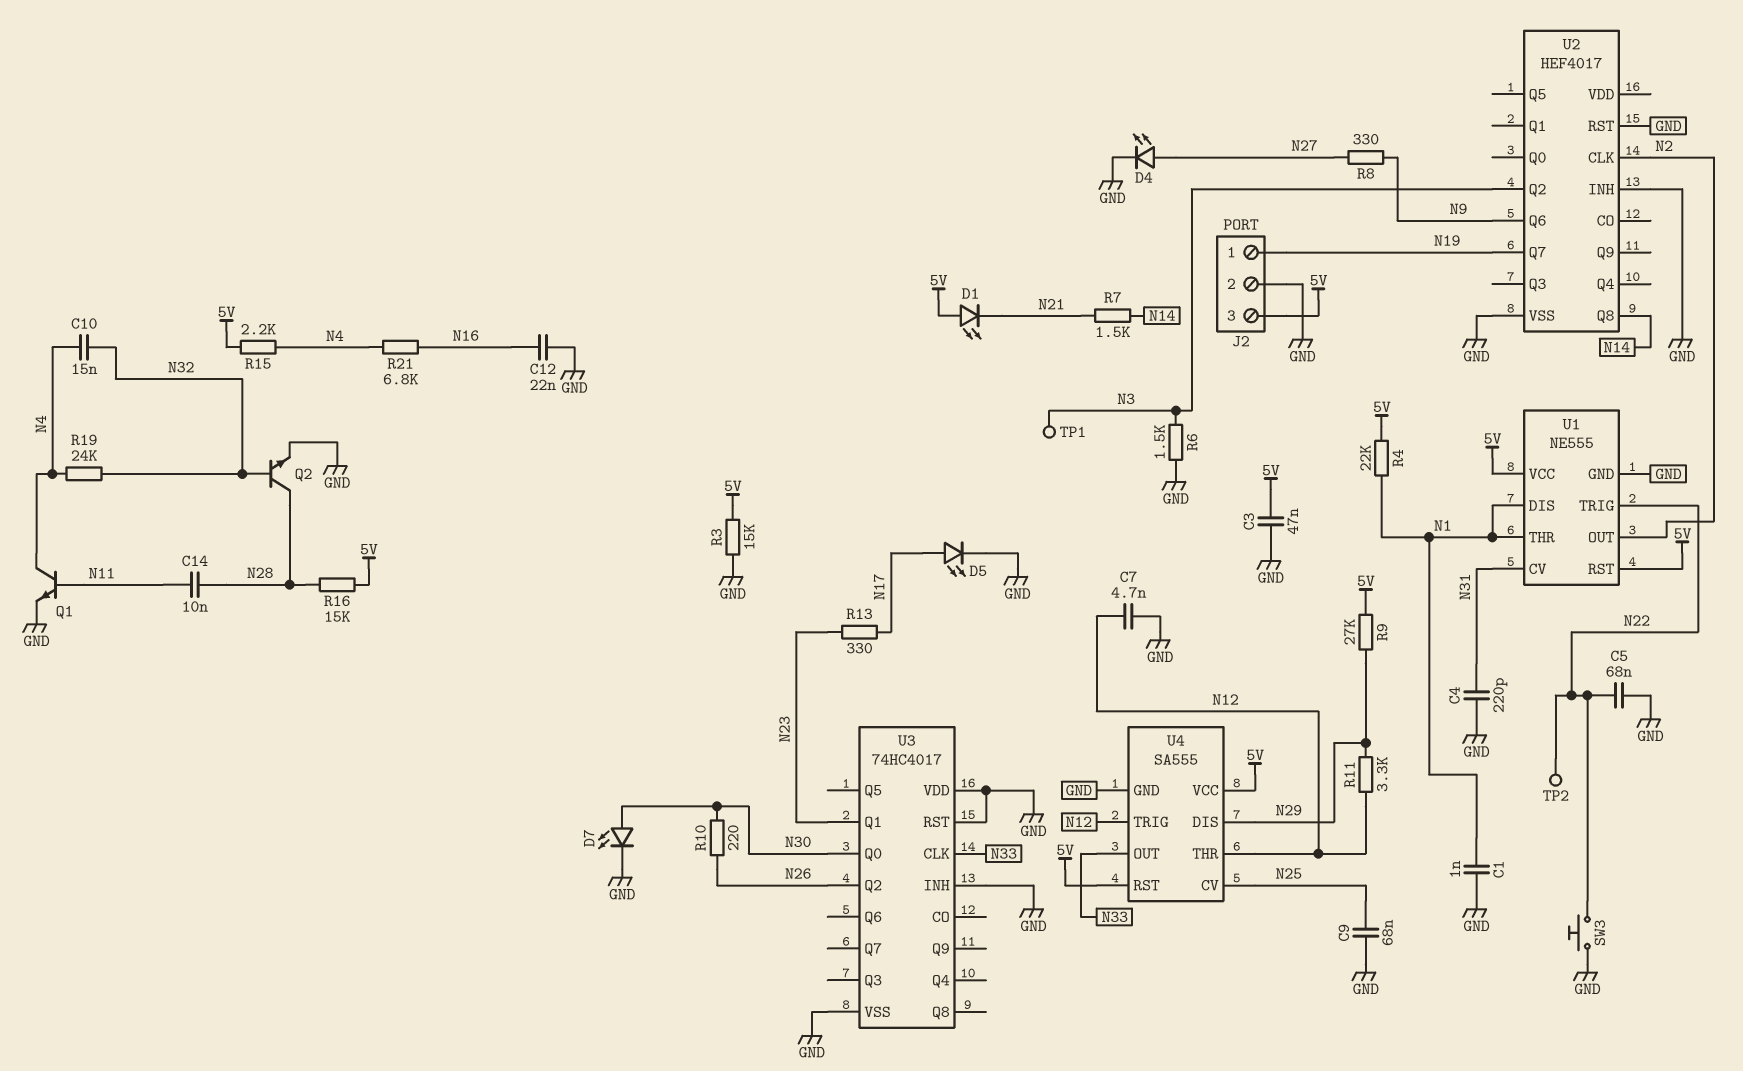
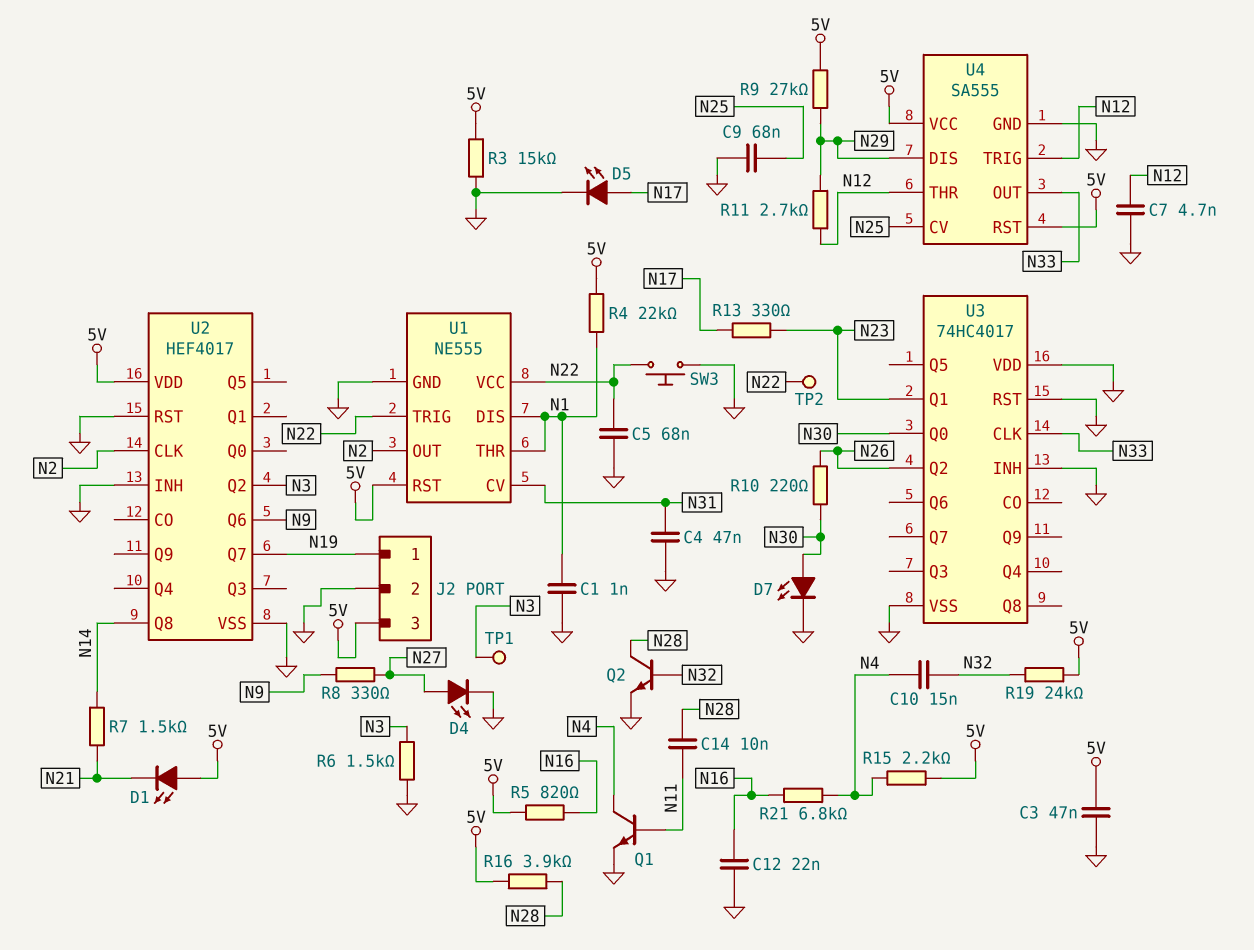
C4: 220pF (GND, N31) -> 47nF (GND, N31)
R5: none -> 820 (5V, N16)
R11: 3.3k (N12, N29) -> 2.7k (N12, N29)
R16: 15k (5V, N28) -> 3.9k (5V, N28)
R19: 24k (N4, N32) -> 24k (5V, N32)
U1 pin VCC: 5V -> N22
U2 pin VDD: none -> 5V

